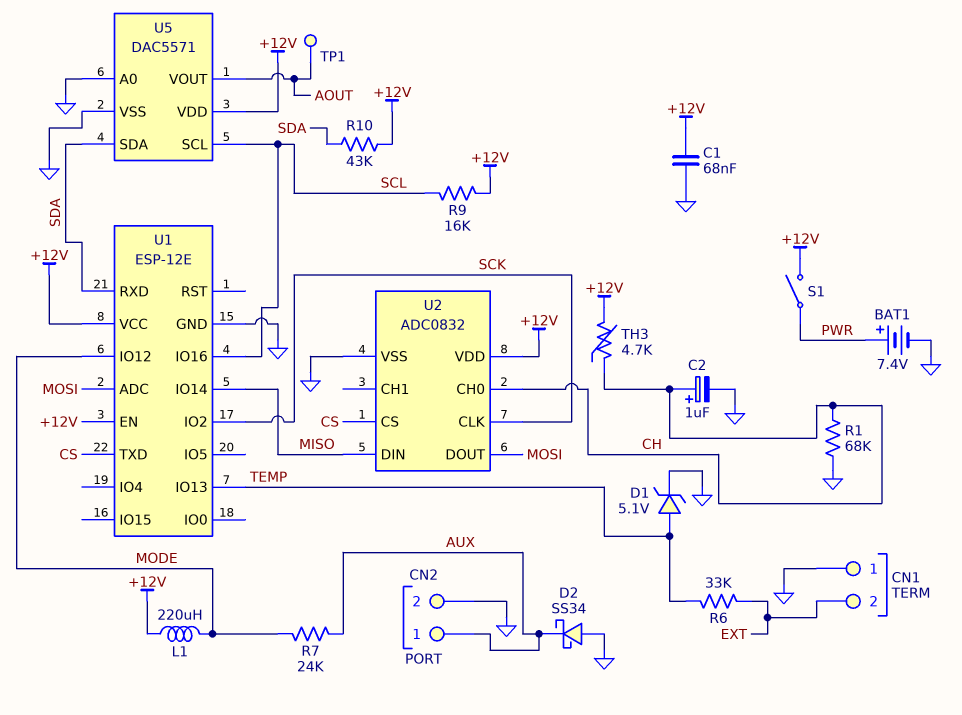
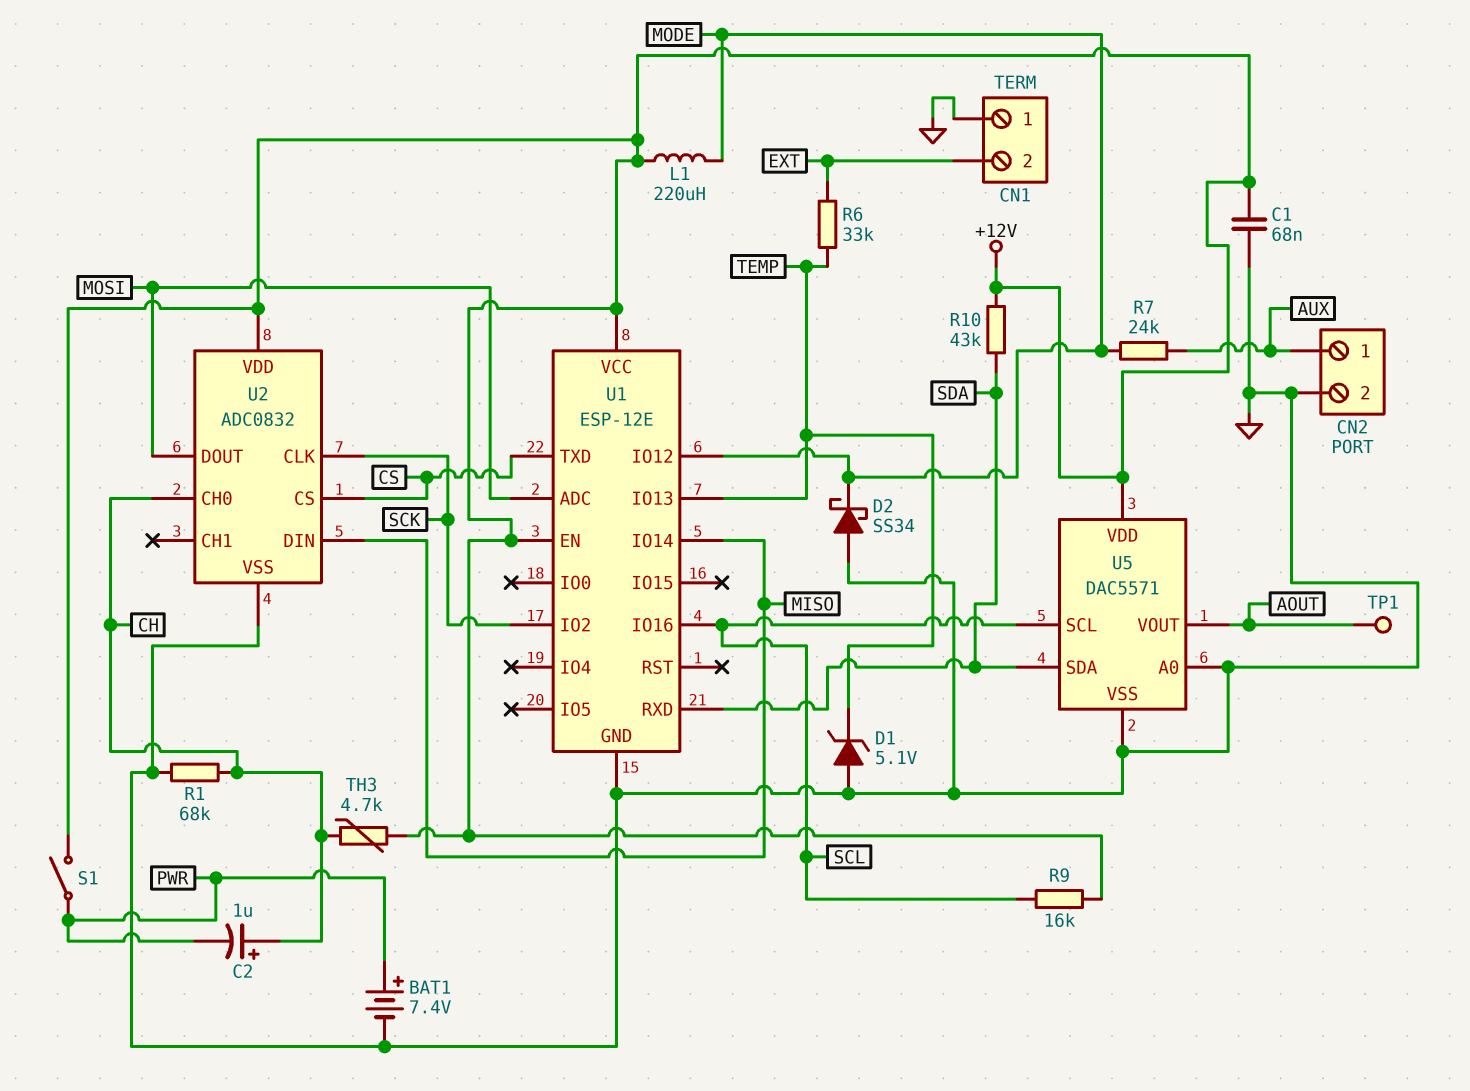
C2: 1uF (plus CH, minus GND) -> 1uF (plus CH, minus PWR)
D1: zener 5.1V (A TEMP, K GND) -> zener 5.1V (A GND, K TEMP)
D2: schottky SS34 (A GND, K AUX) -> schottky SS34 (A GND, K MODE)

